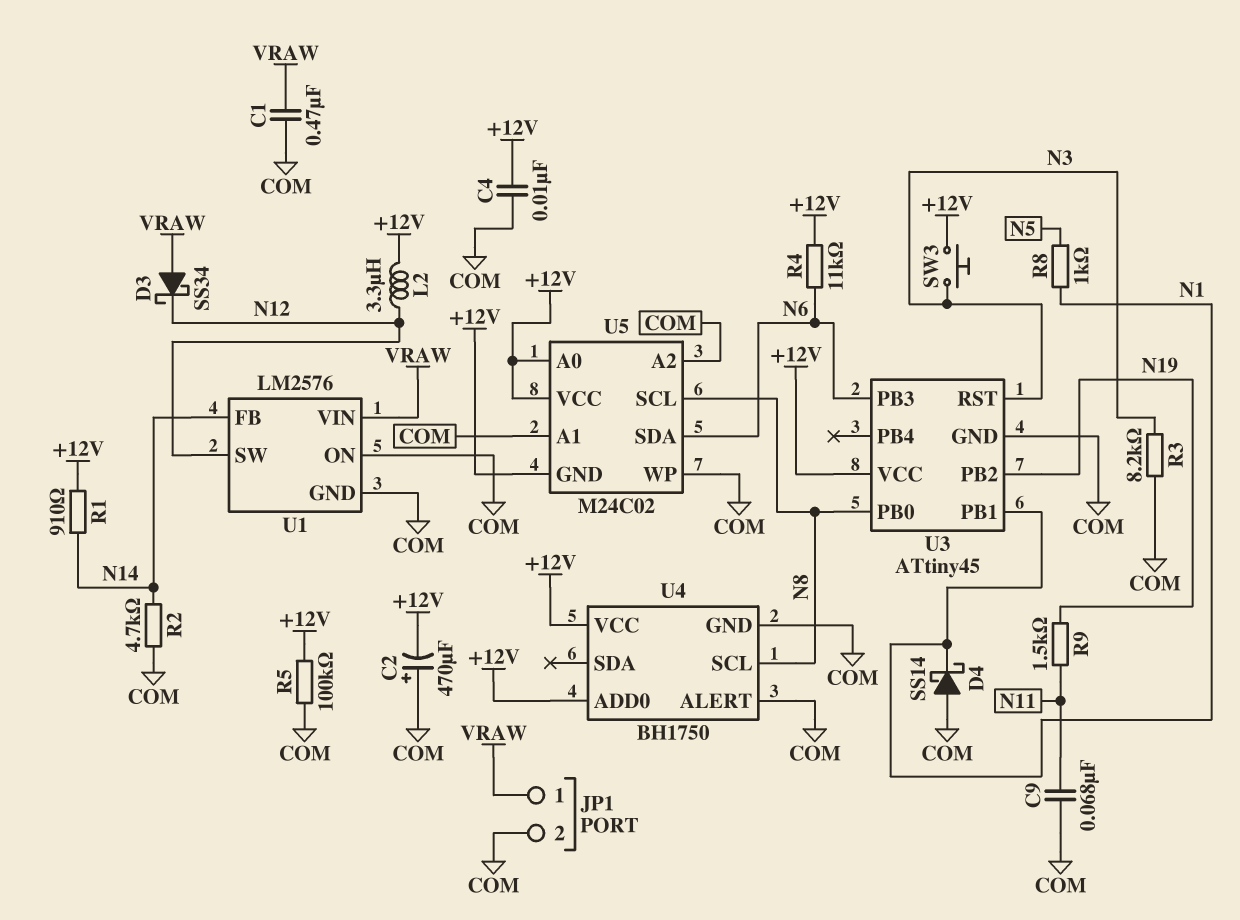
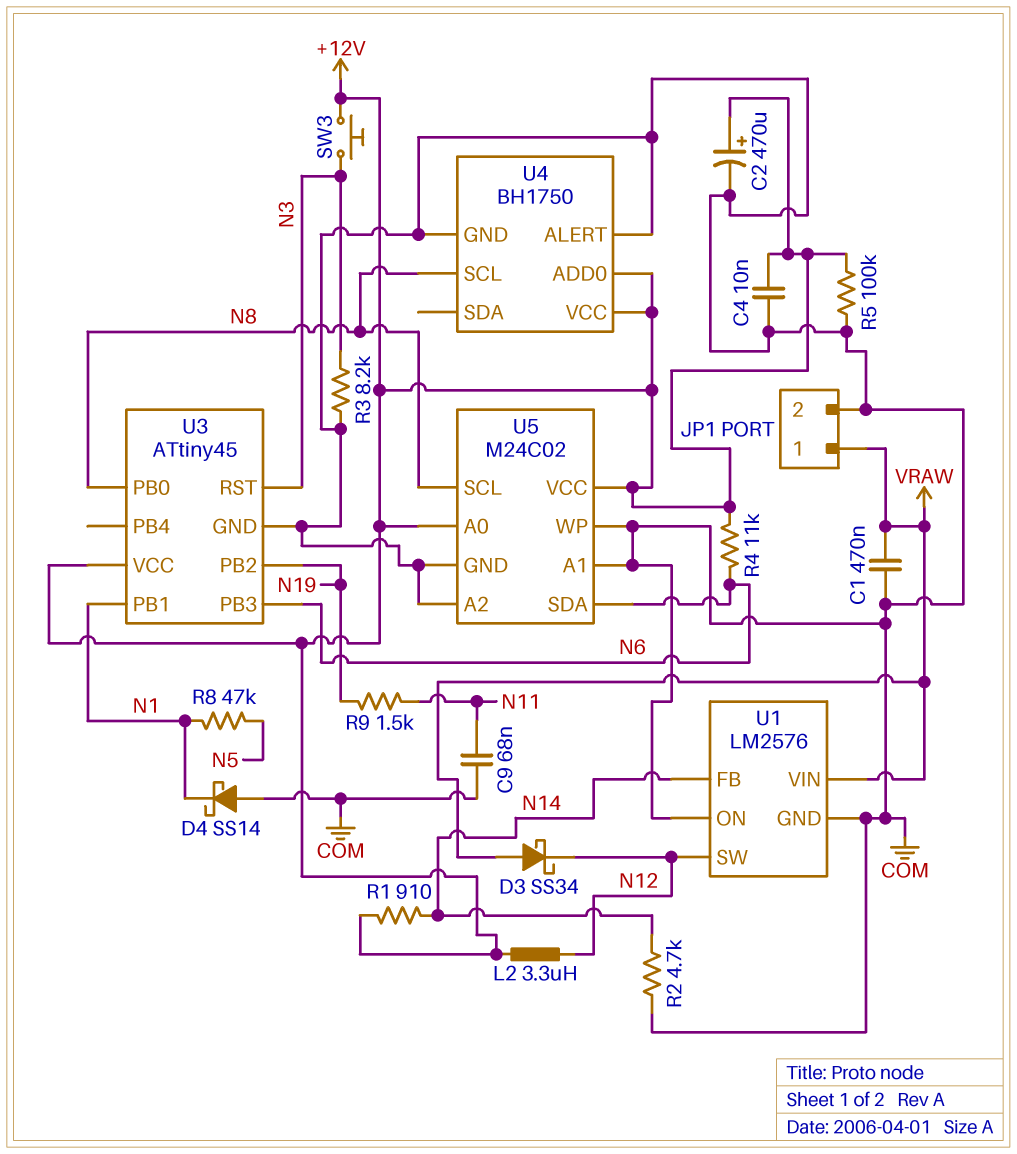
C2: 470uF (plus COM, minus +12V) -> 470uF (plus +12V, minus COM)
R8: 1k (N1, N5) -> 47k (N1, N5)
U5 pin GND: +12V -> COM

